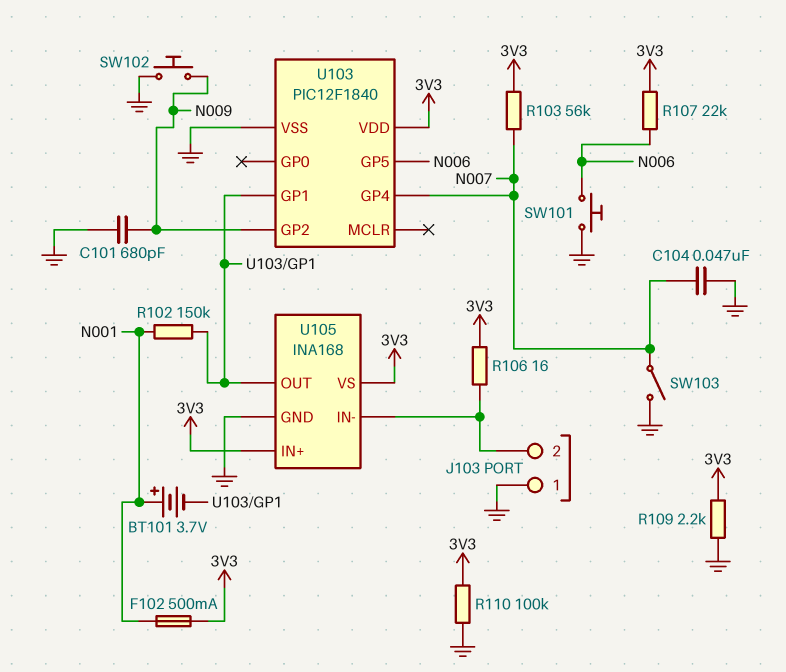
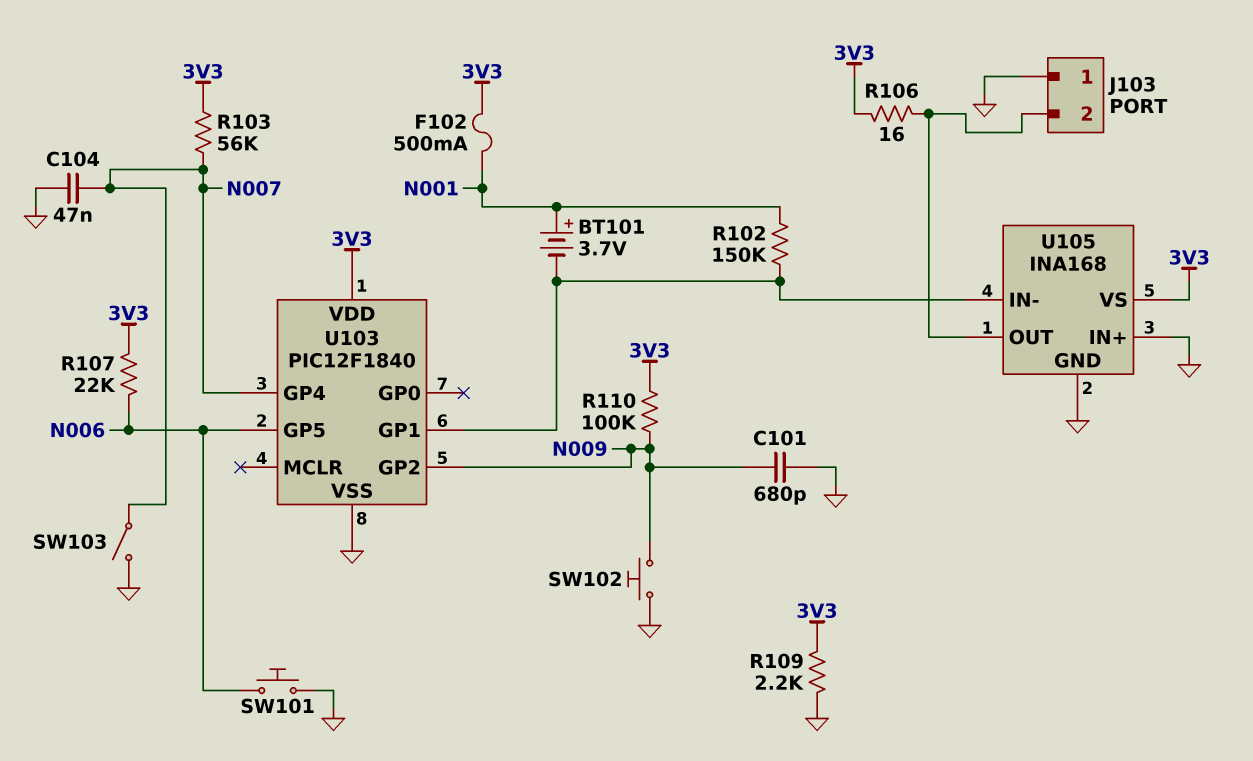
R110: 100k (3V3, GND) -> 100k (3V3, N009)
U105 pin IN+: 3V3 -> GND
U105 pin IN-: J103/2 -> U103/GP1
U105 pin OUT: U103/GP1 -> J103/2

